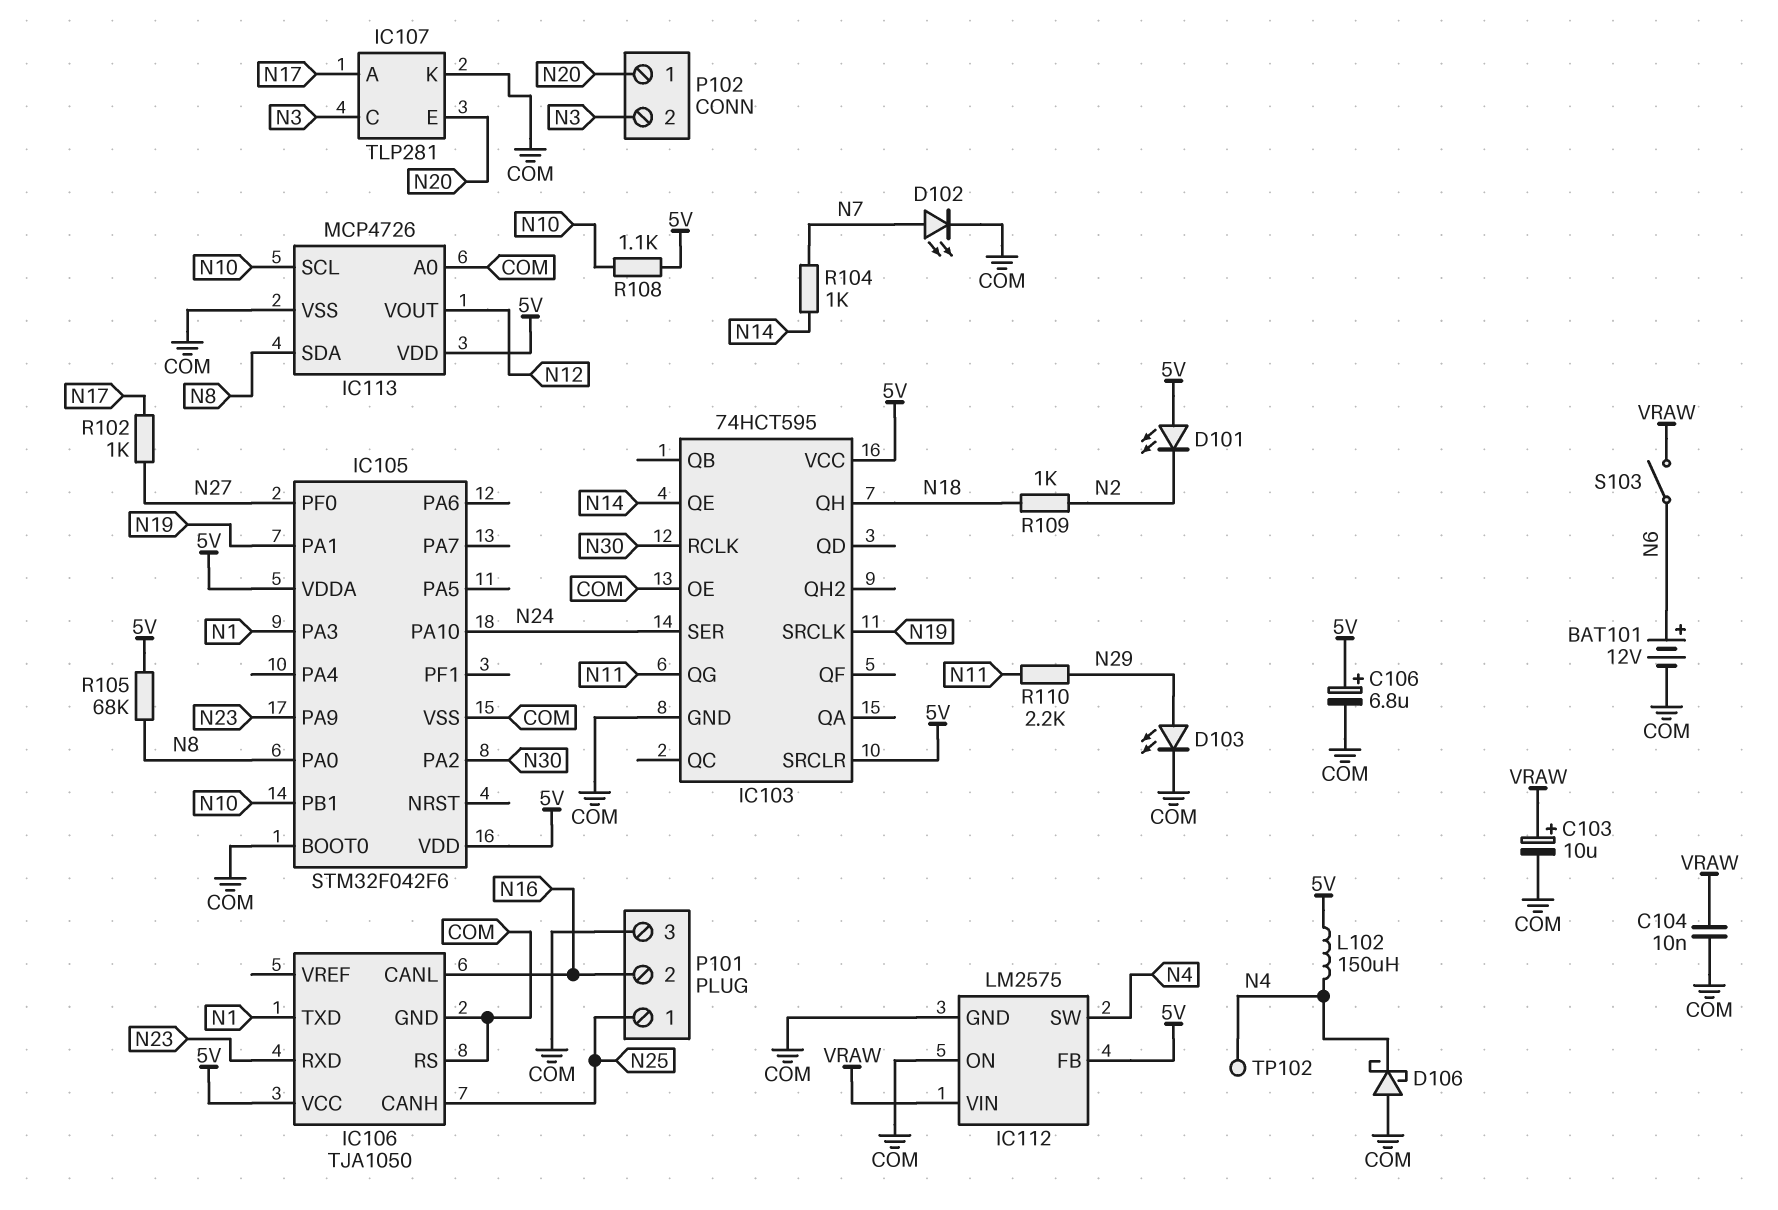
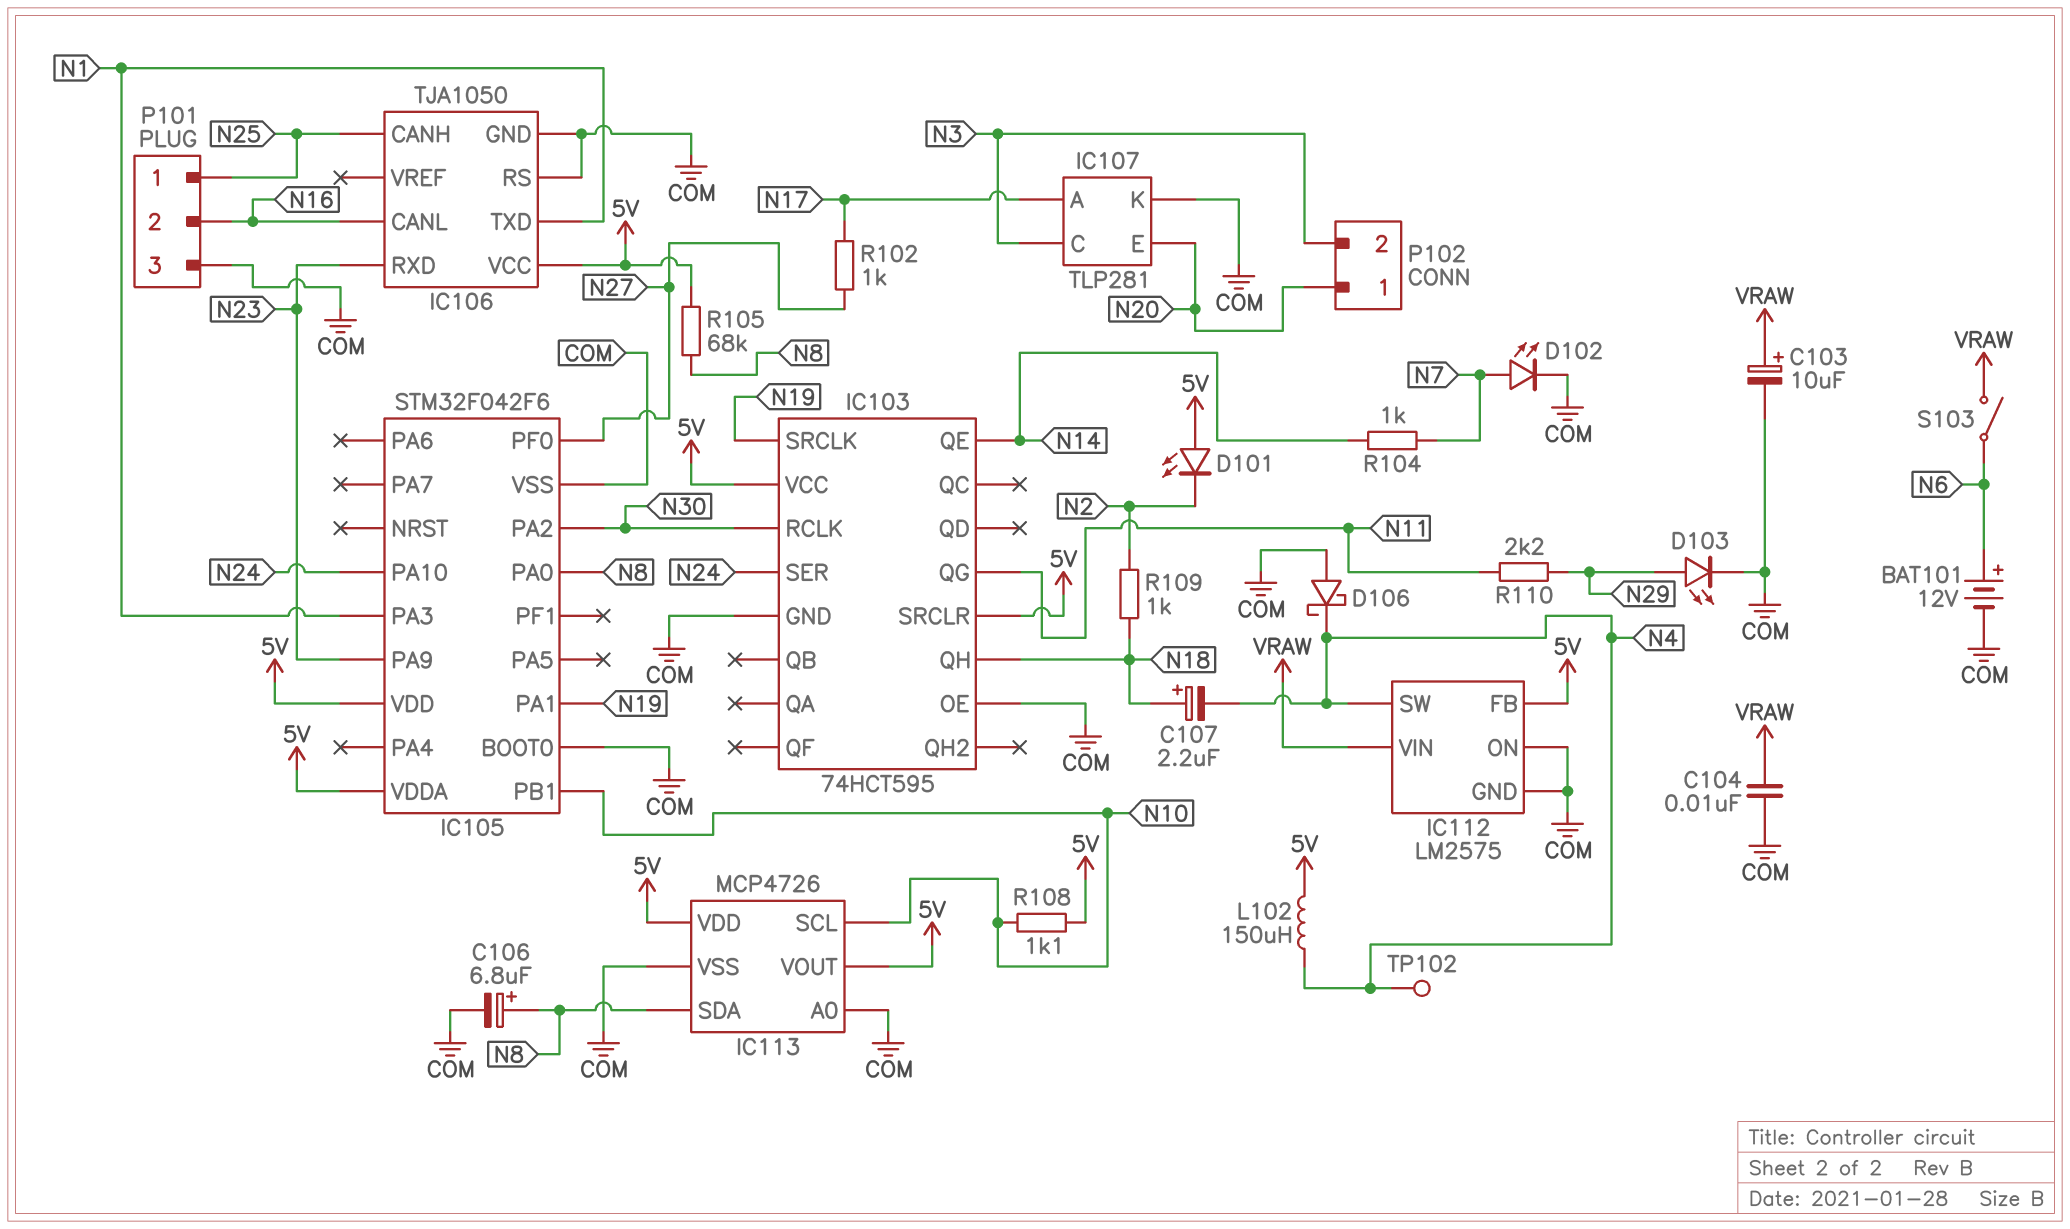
C106: 6.8uF (plus 5V, minus COM) -> 6.8uF (plus N8, minus COM)
C107: none -> 2.2uF (plus N18, minus N4)
IC113 pin VOUT: N12 -> 5V

